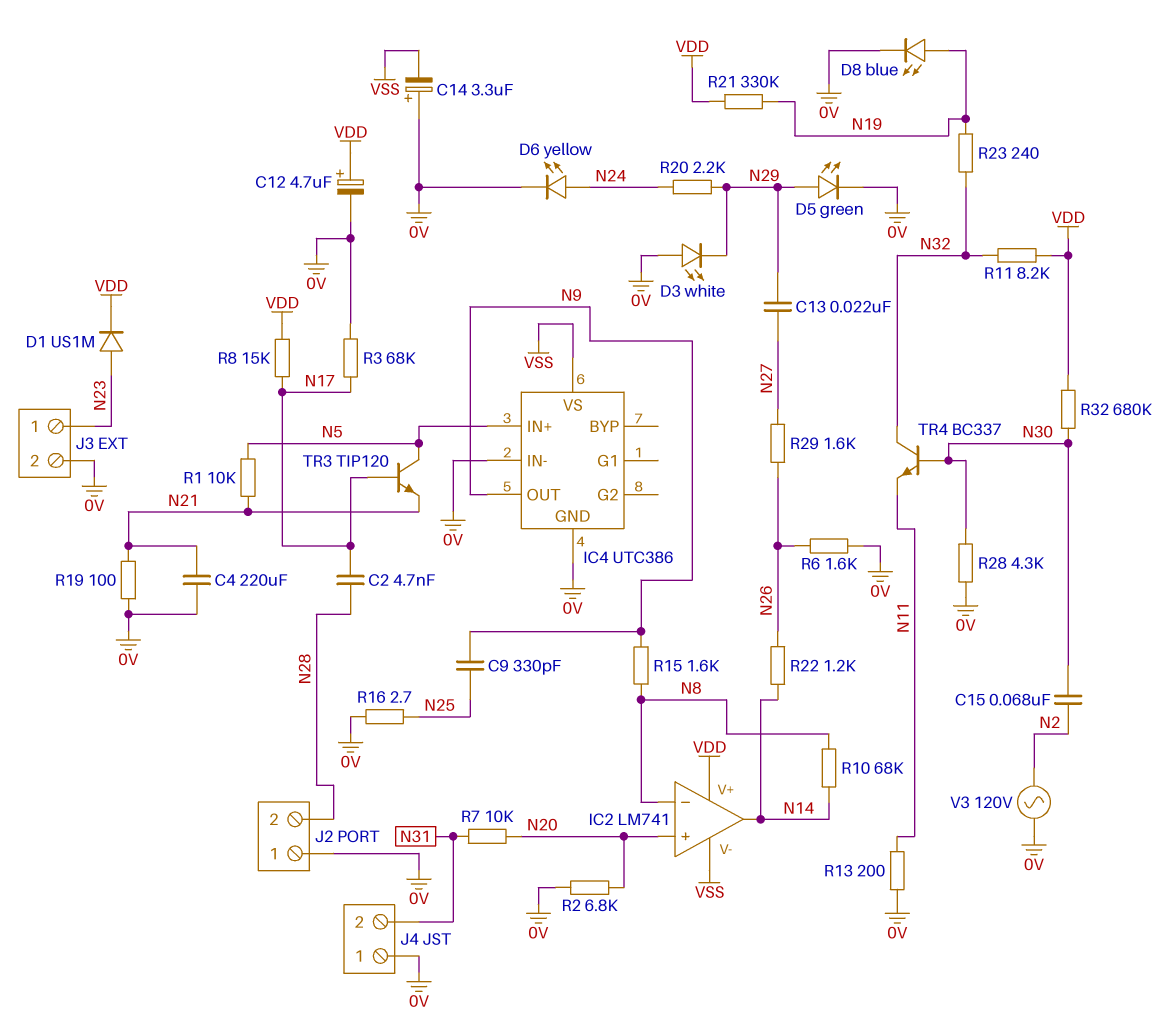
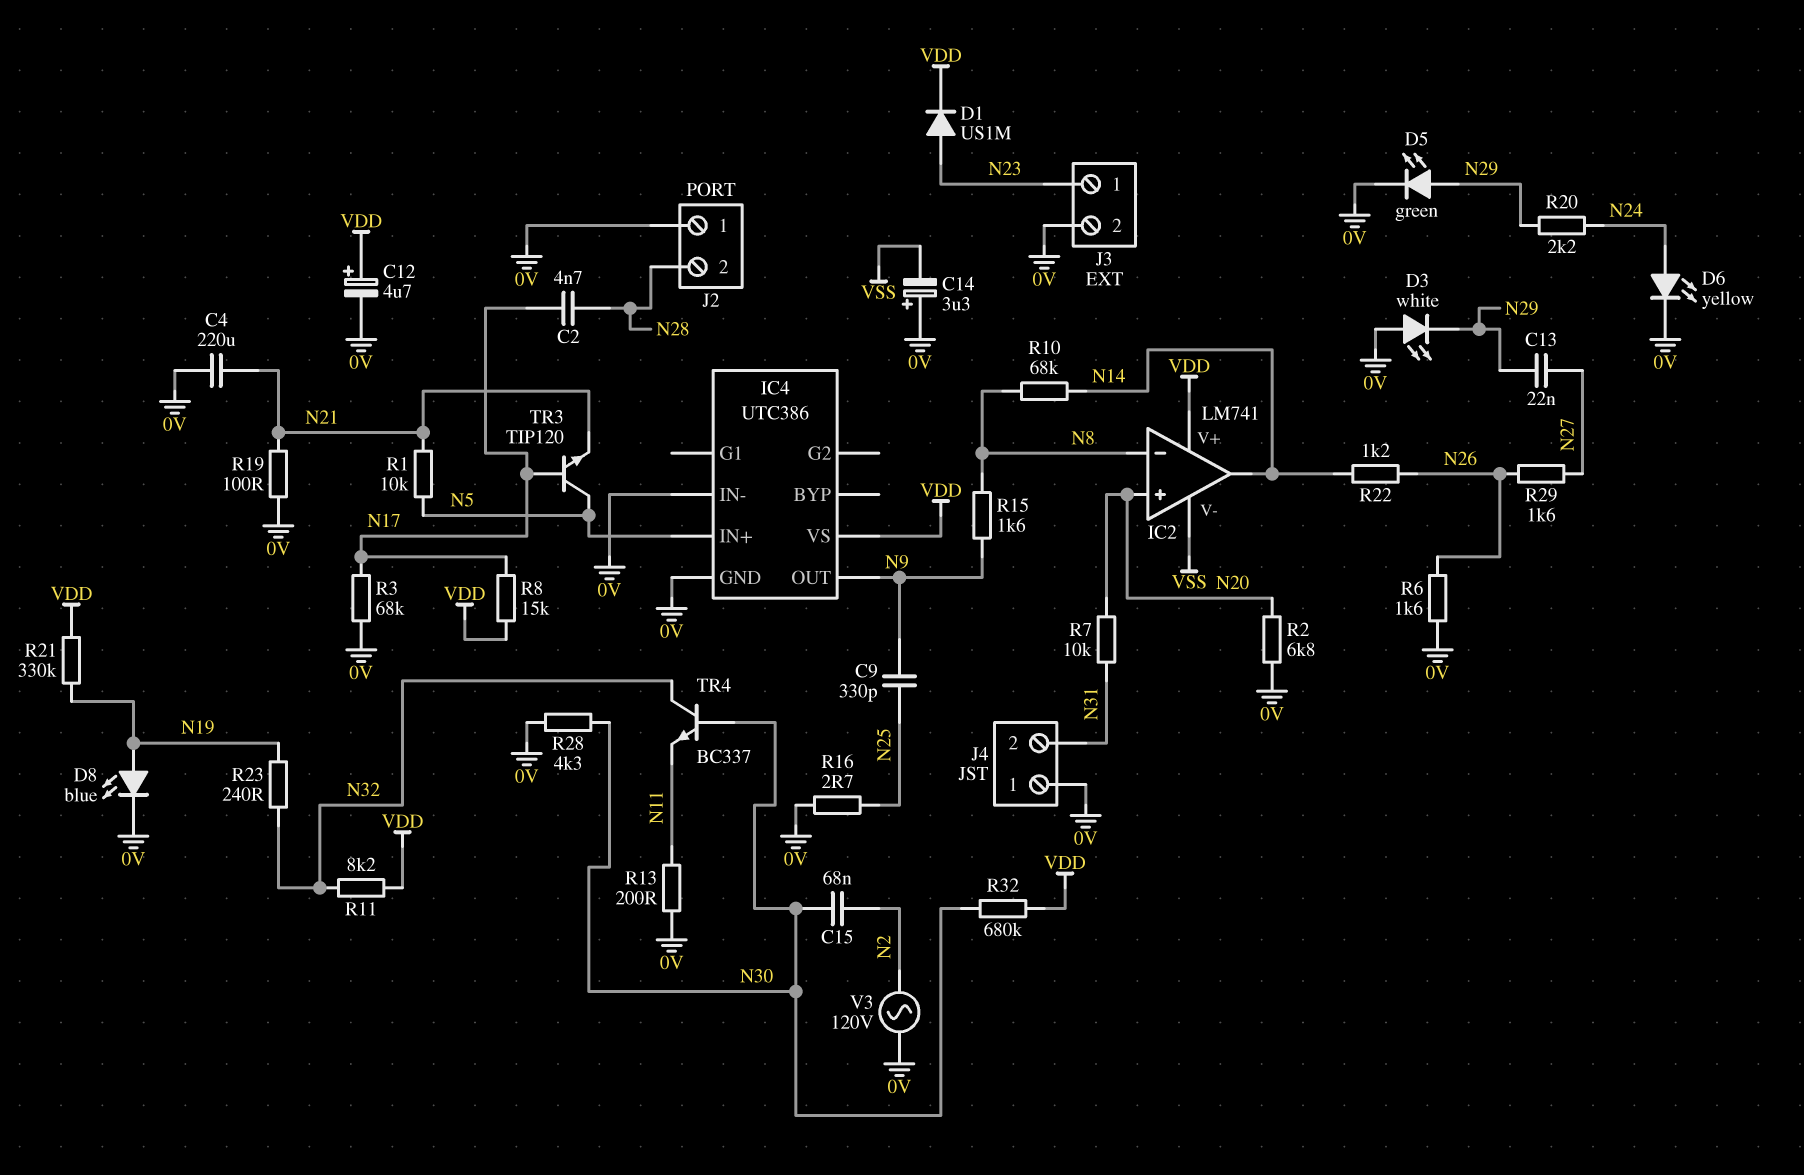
IC4 pin VS: VSS -> VDD

